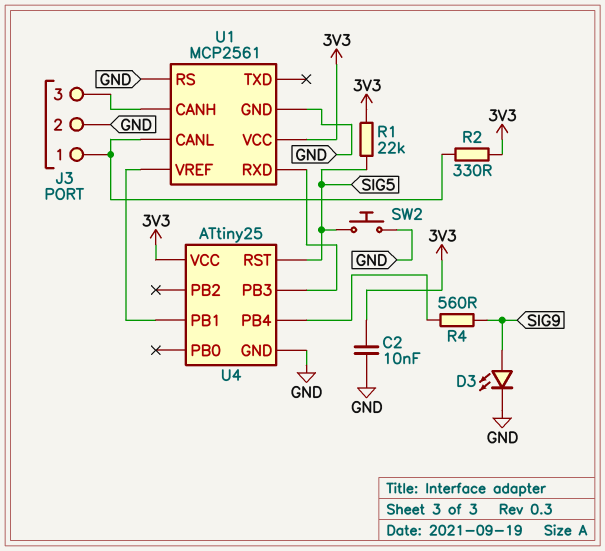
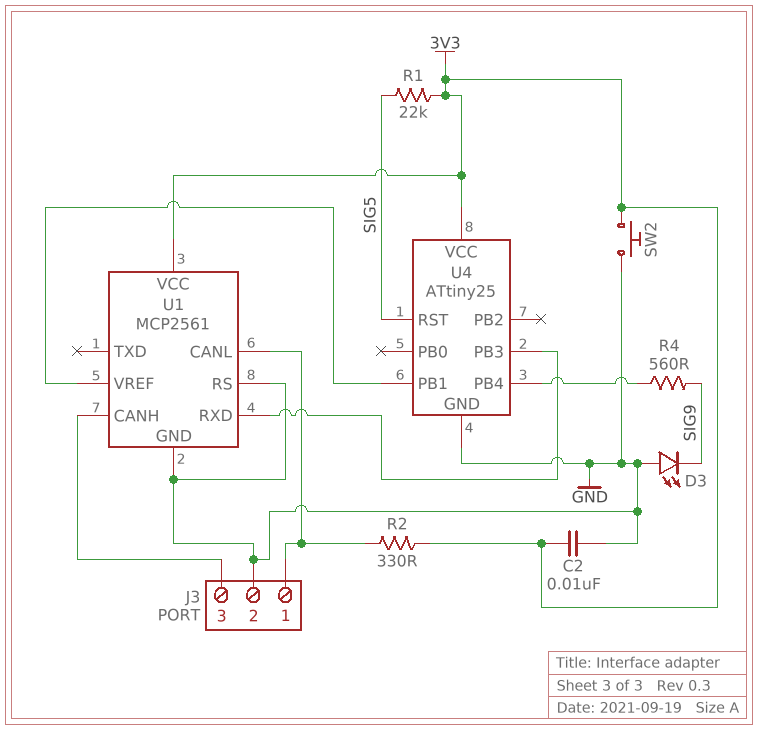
D3: LED (A SIG9, K GND) -> LED (A GND, K SIG9)
SW2: button (GND, SIG5) -> button (3V3, GND)

